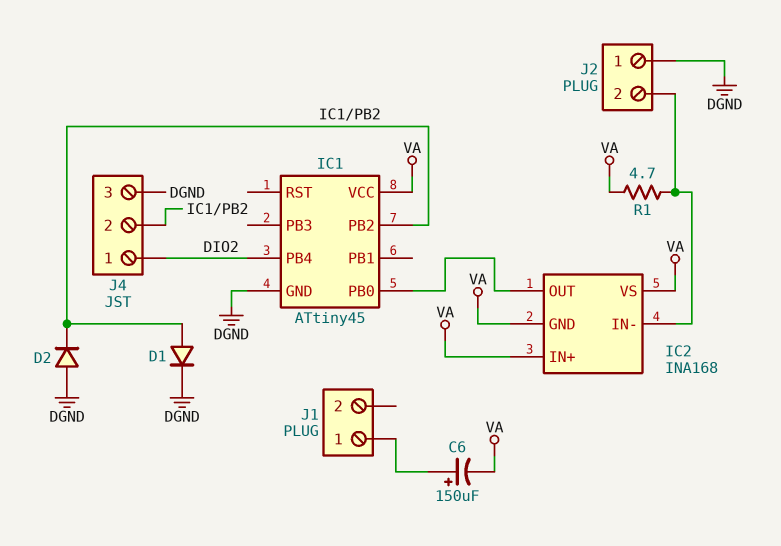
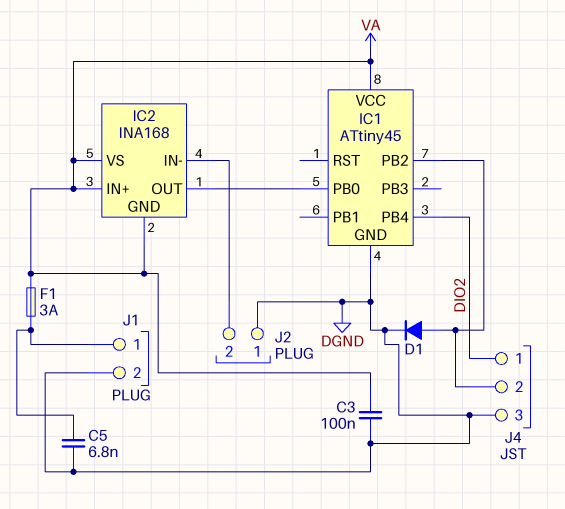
C3: none -> 100nF (DGND, VA)
C5: none -> 6.8nF (DGND, J1/1)
C6: 150uF (plus J1/1, minus VA) -> none
D2: diode (A DGND, K IC1/PB2) -> none
F1: none -> 3A (J1/1, VA)
J1 pin 2: none -> DGND
R1: 4.7 (IC2/IN-, VA) -> none

